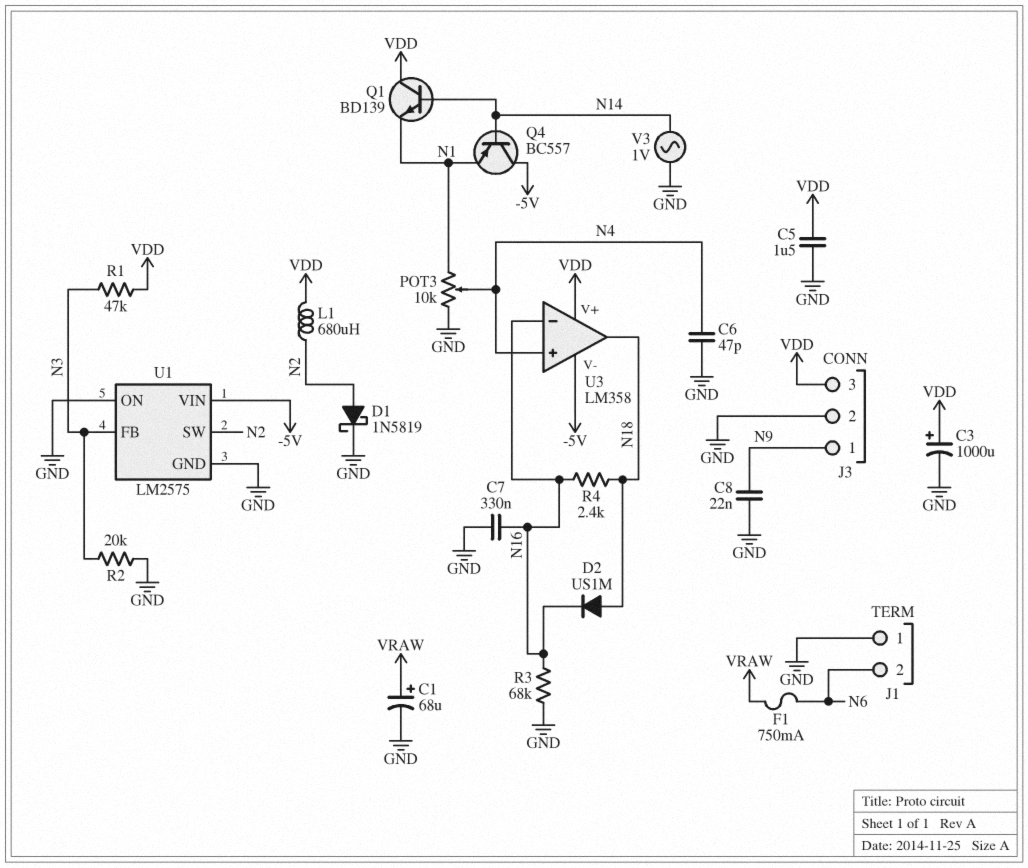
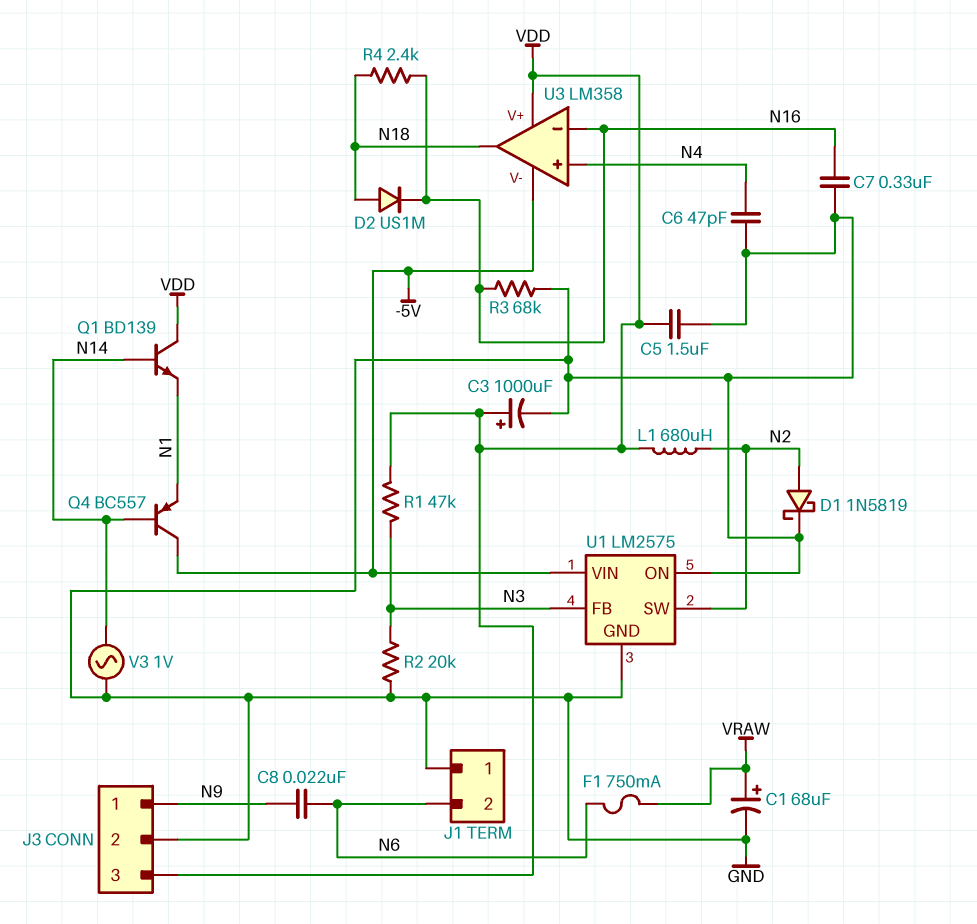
C8: 22nF (GND, N9) -> 22nF (N6, N9)
POT3: 10k (GND, N1, wiper N4) -> none

